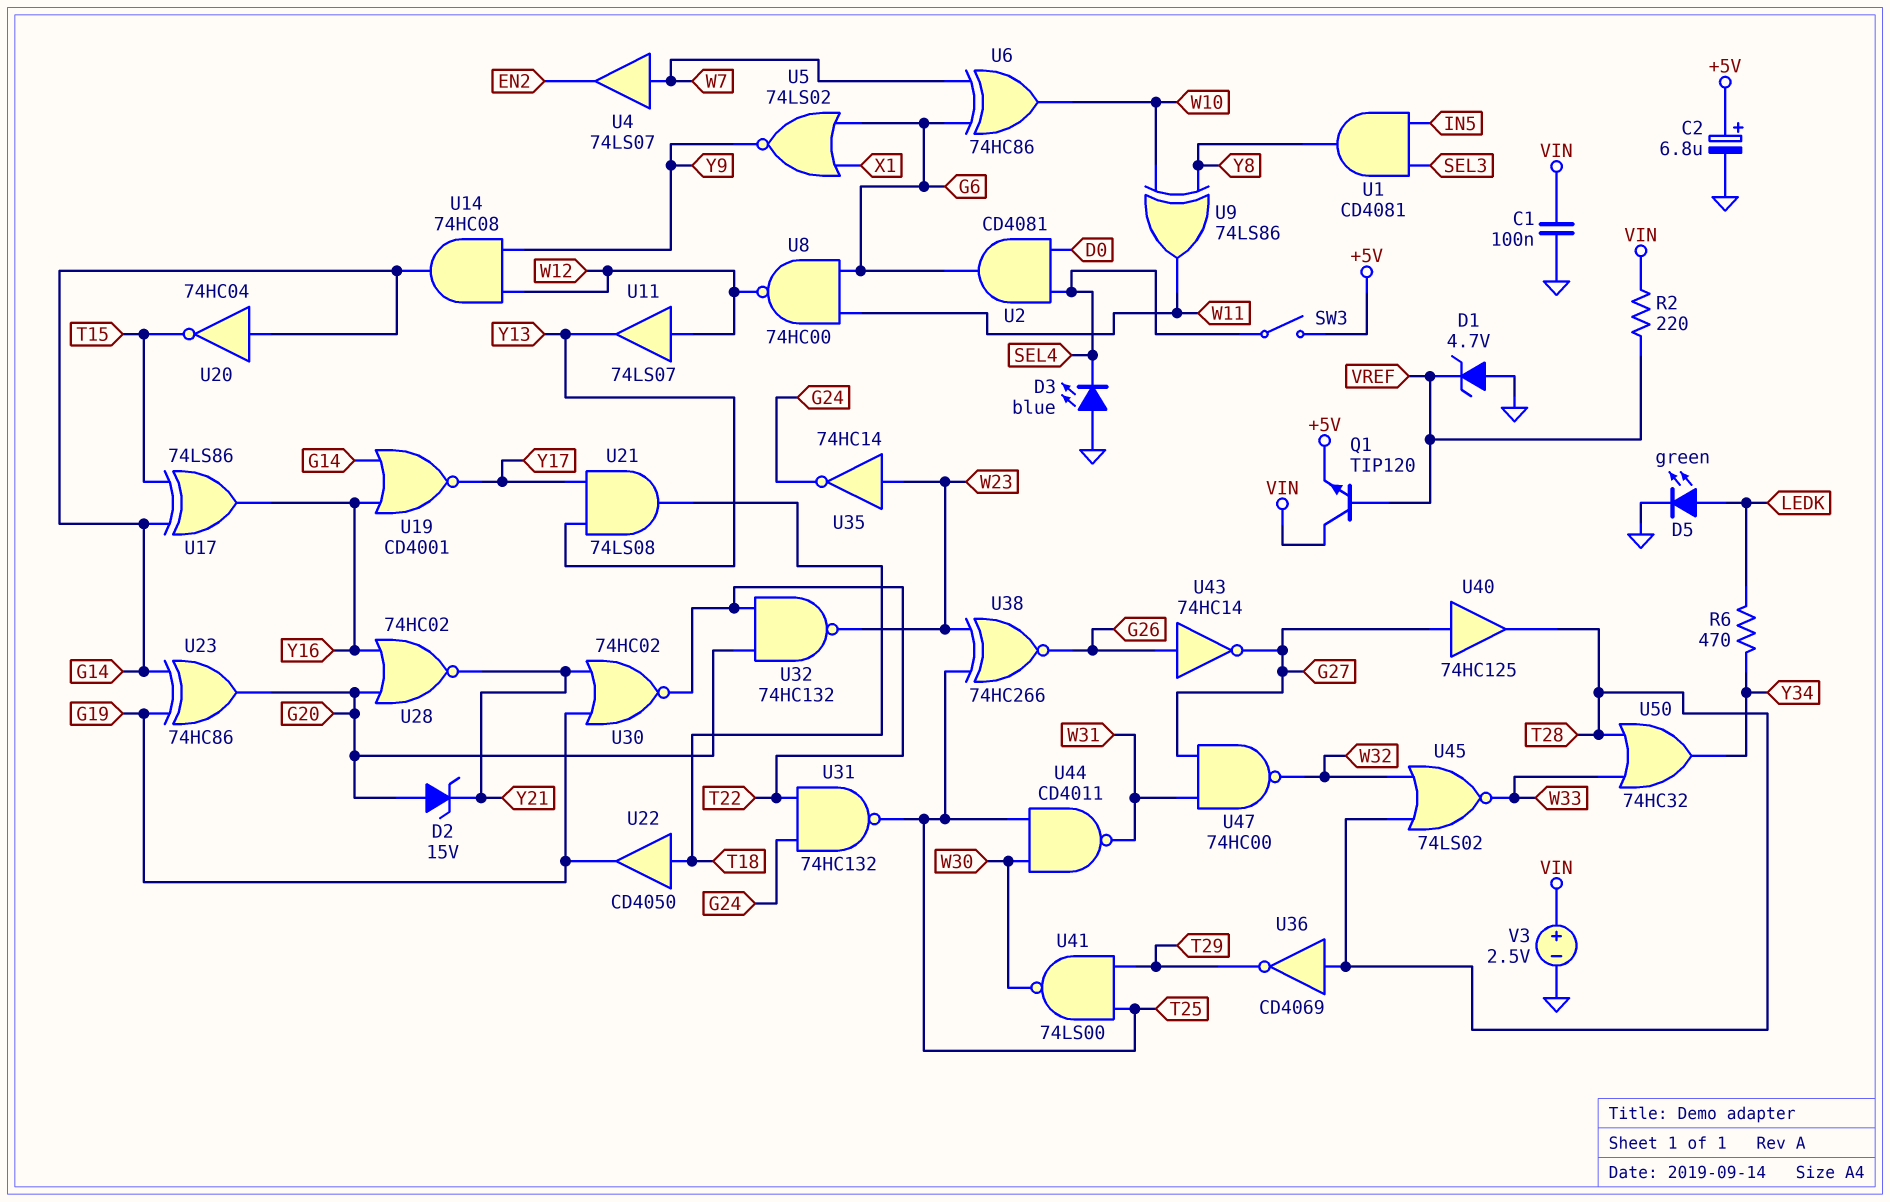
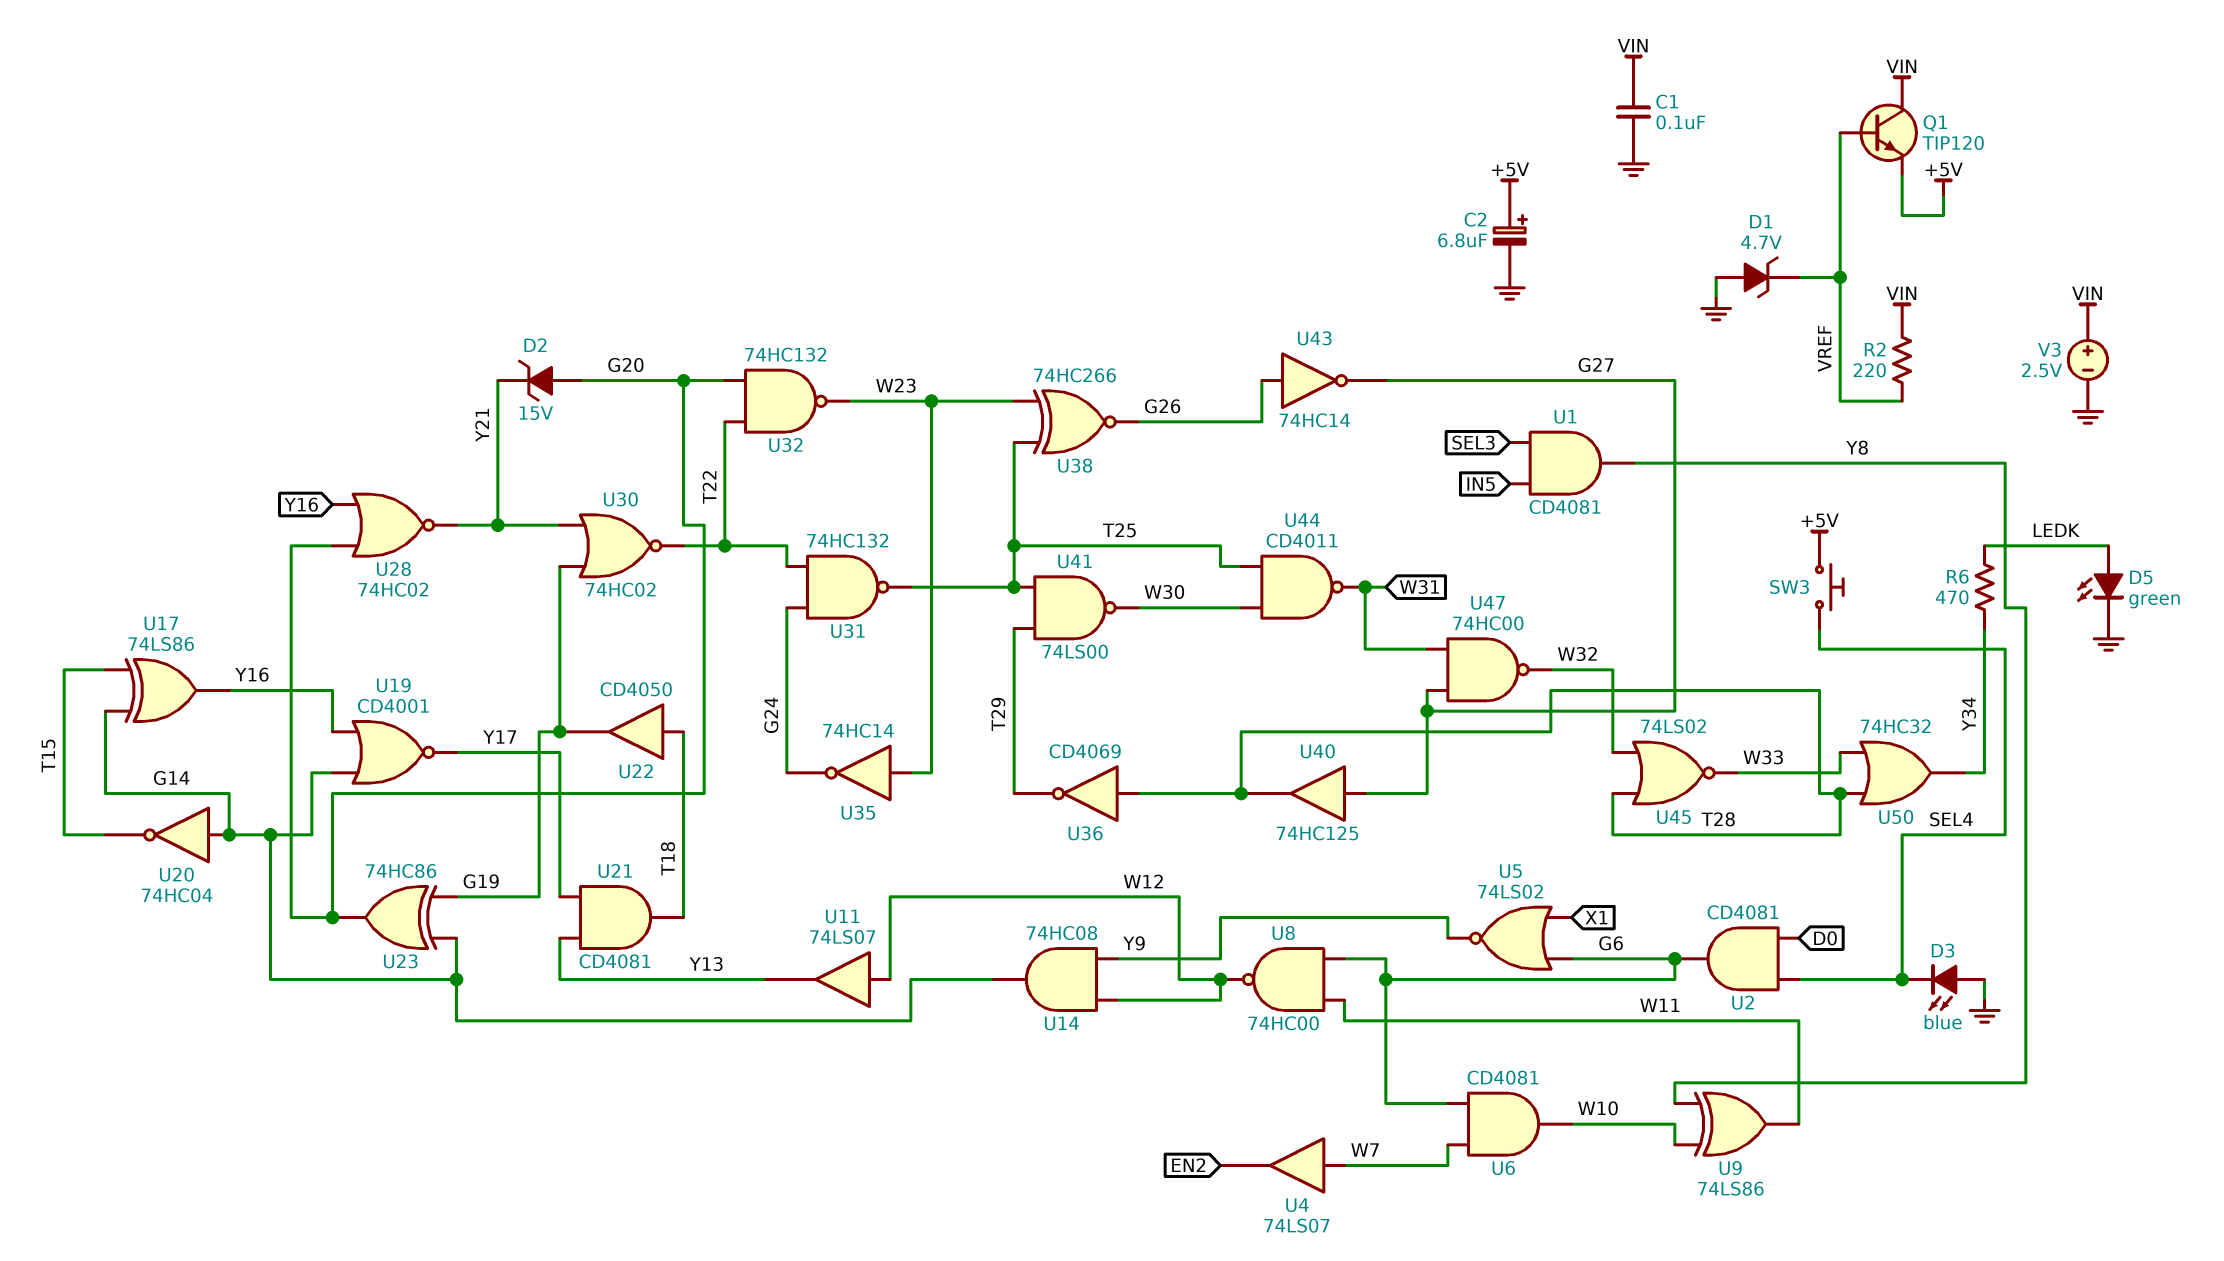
SW3: switch (+5V, SEL4) -> button (+5V, SEL4)
U6: XOR 74HC86 (in G6, in W7, out W10) -> AND CD4081 (in G6, in W7, out W10)
U21: AND 74LS08 (in Y13, in Y17, out T18) -> AND CD4081 (in Y13, in Y17, out T18)

